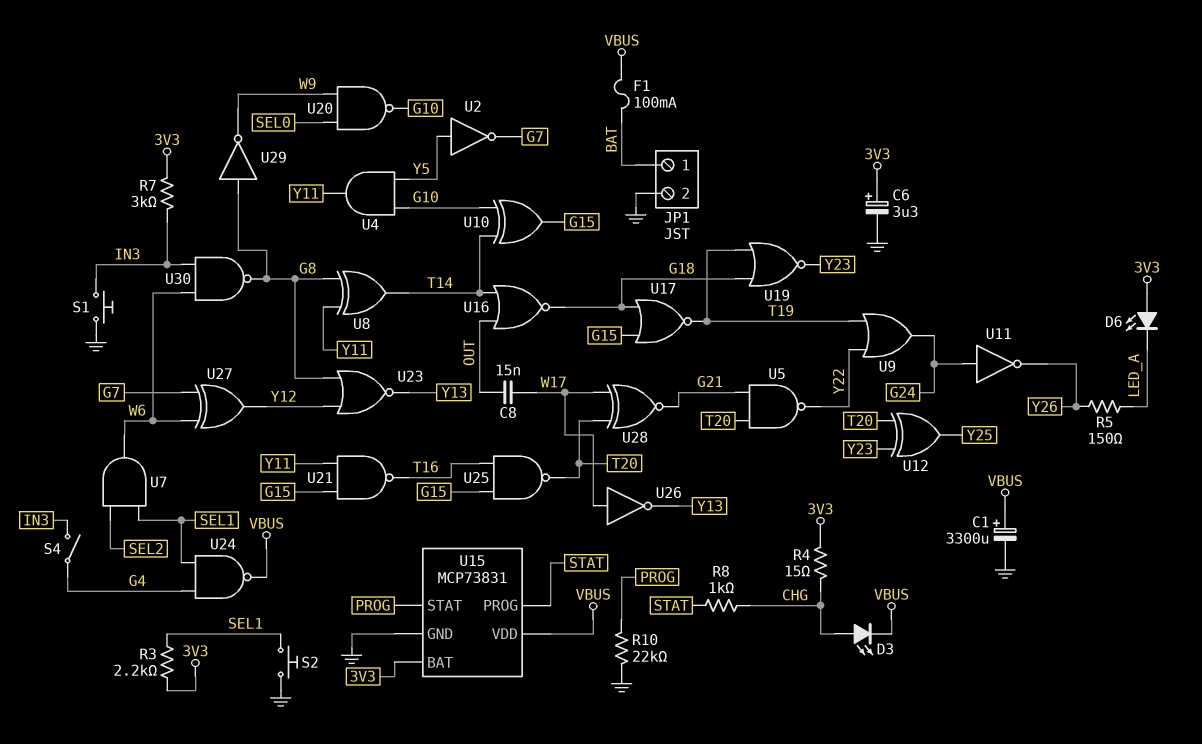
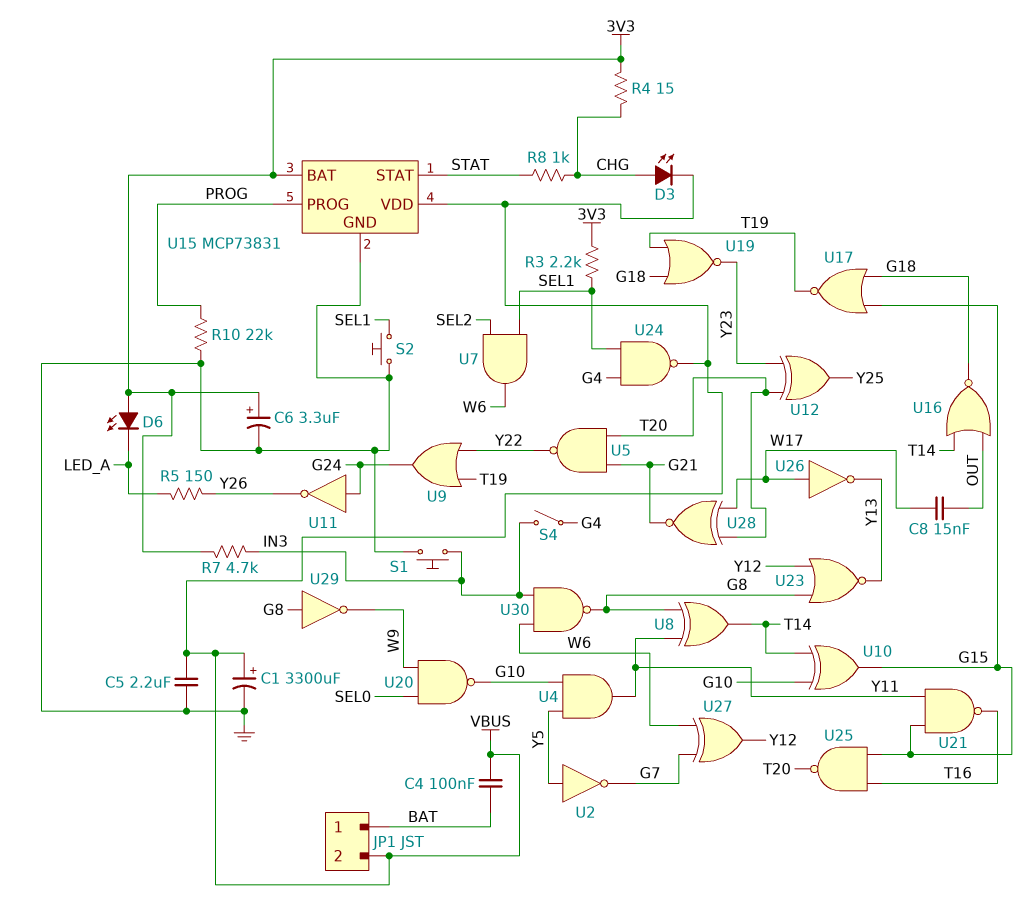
C4: none -> 100nF (BAT, VBUS)
C5: none -> 2.2uF (GND, VBUS)
F1: 100mA (BAT, VBUS) -> none
JP1 pin 2: GND -> VBUS
R7: 3k (3V3, IN3) -> 4.7k (3V3, IN3)
U15 pin PROG: STAT -> PROG
U15 pin STAT: PROG -> STAT

